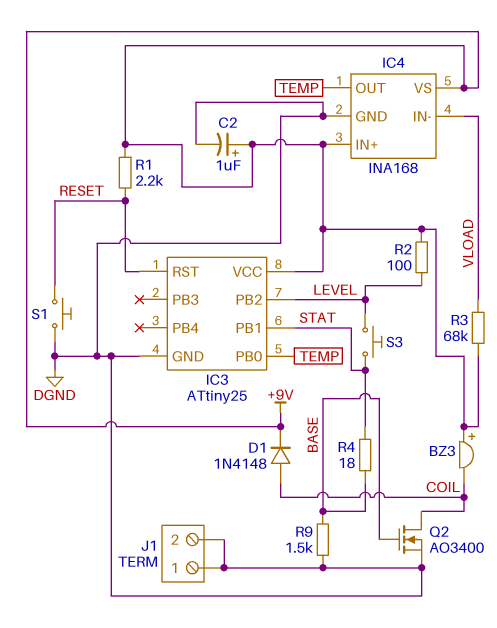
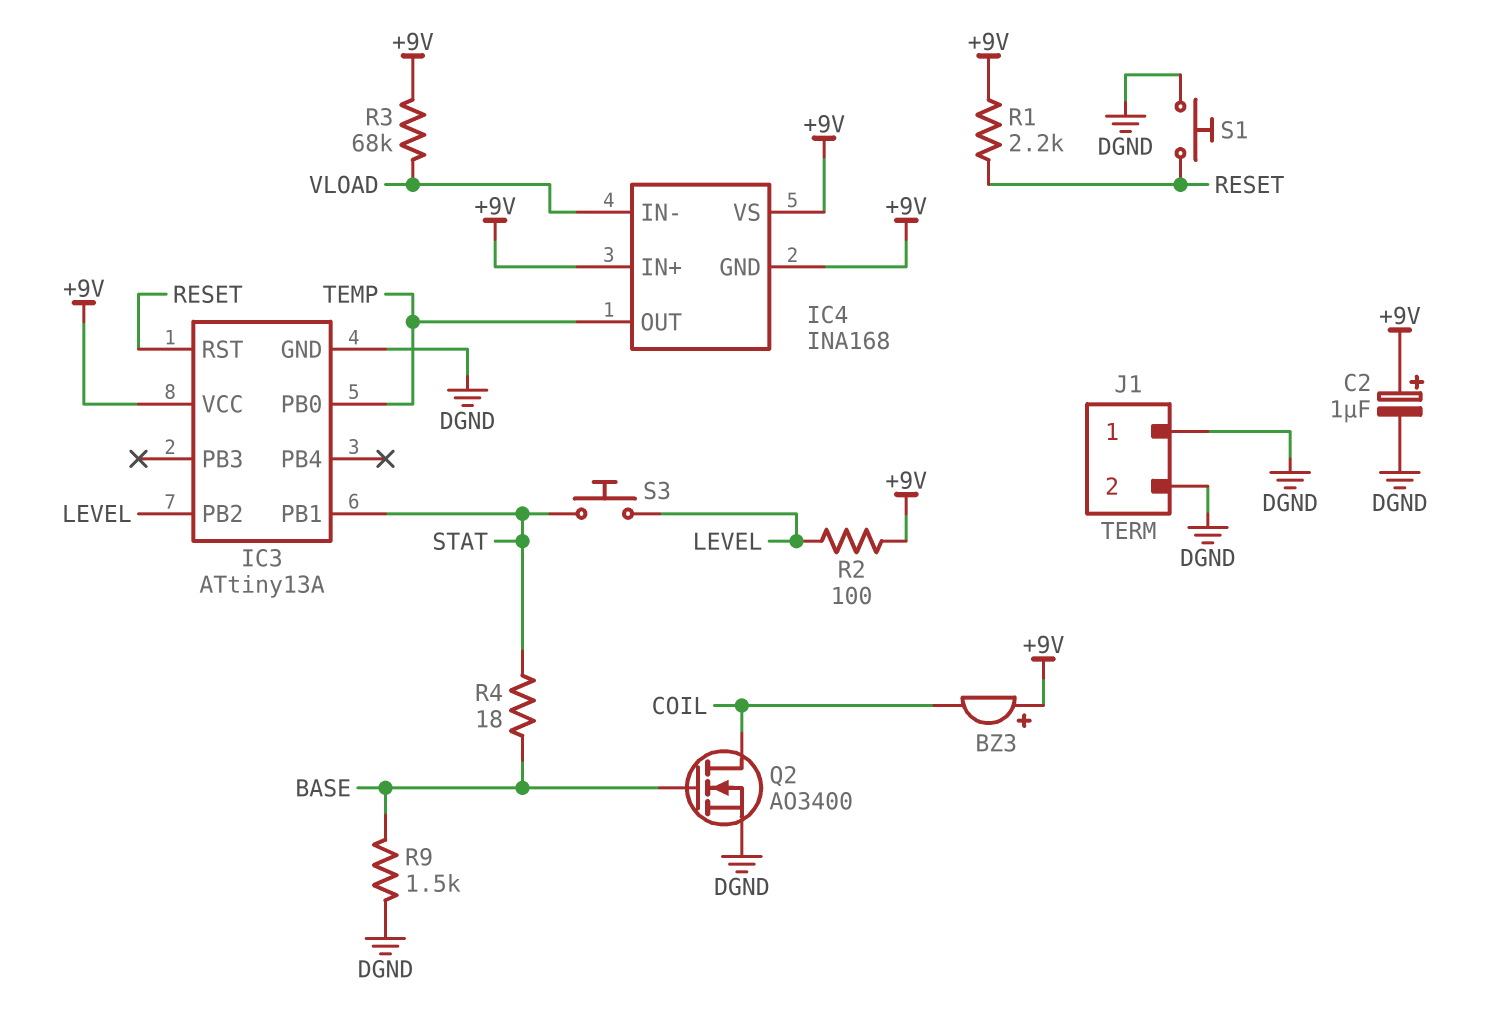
D1: diode 1N4148 (A COIL, K +9V) -> none
IC3: ATtiny25 -> ATtiny13A
IC4 pin GND: DGND -> +9V

